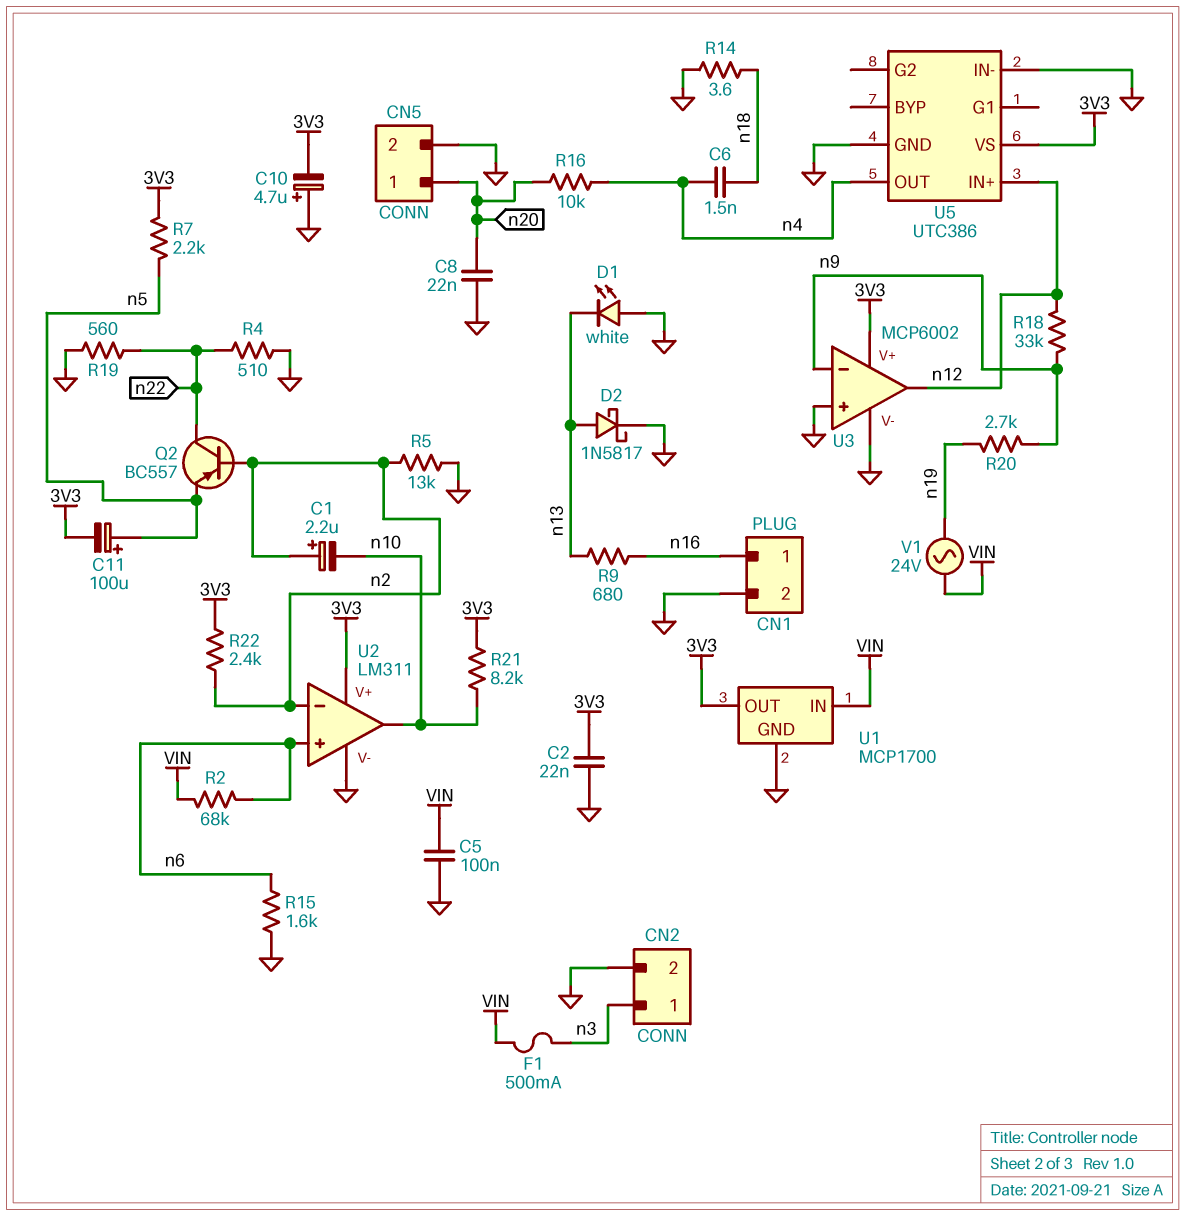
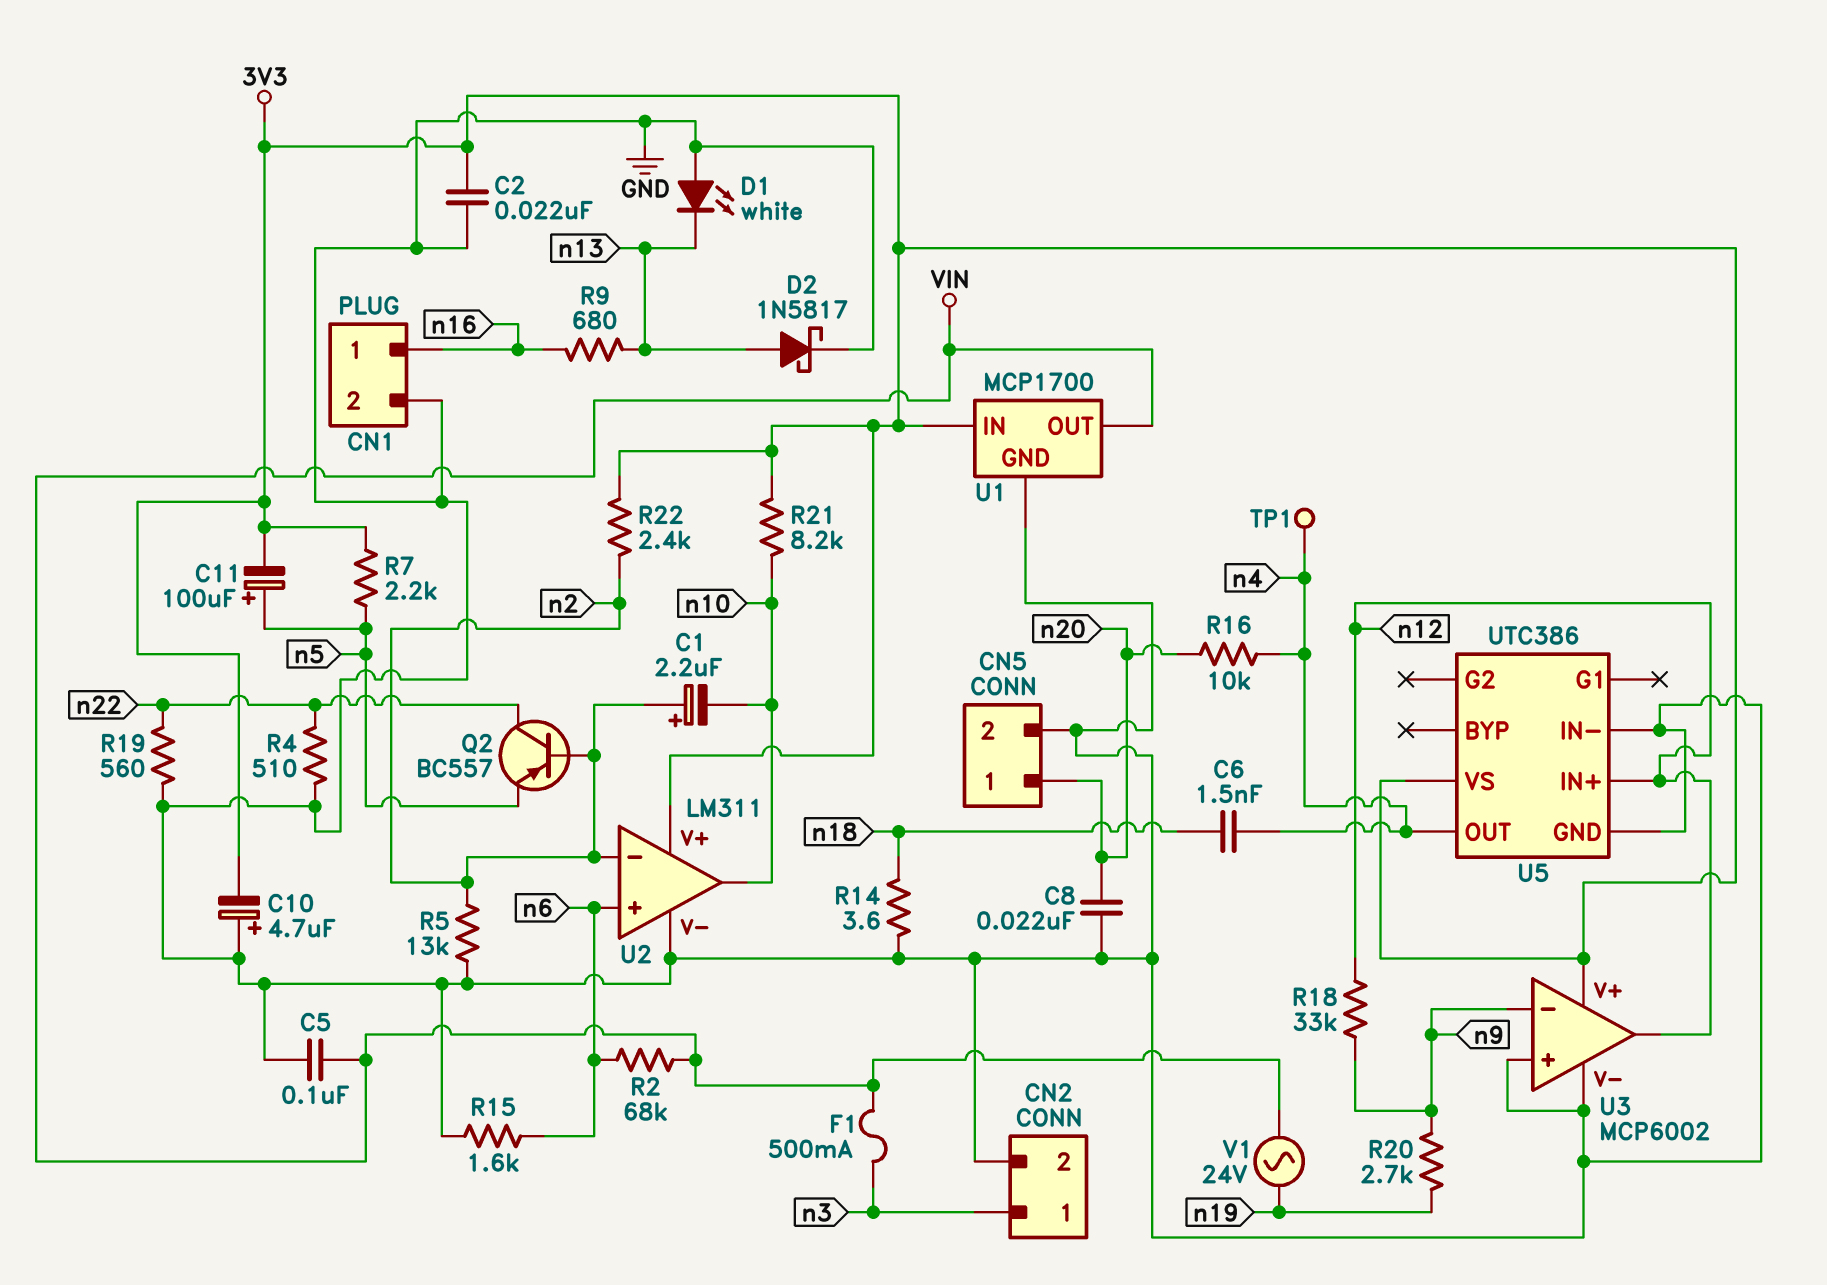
TP1: none -> test point (n4)
U1 pin IN: VIN -> 3V3
U1 pin OUT: 3V3 -> VIN

